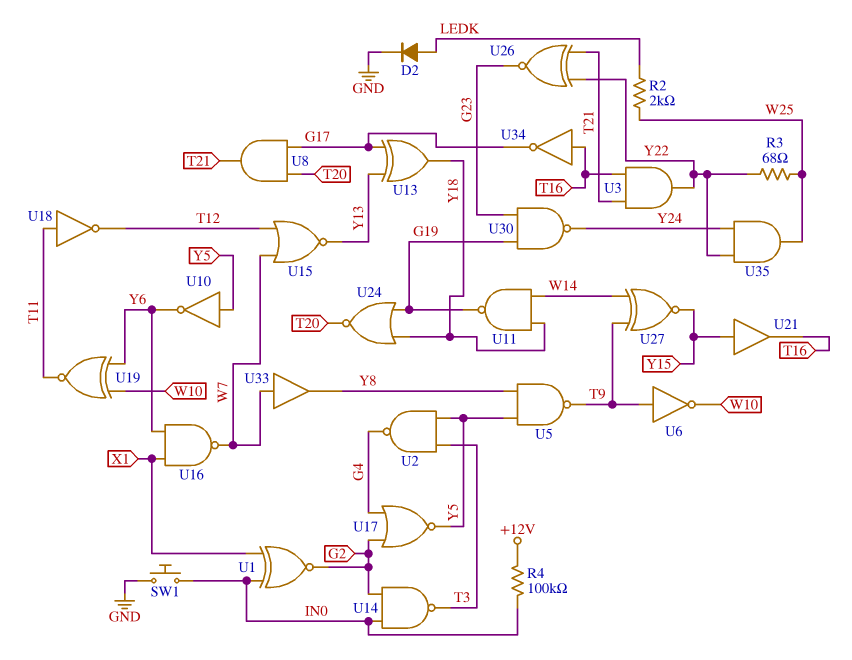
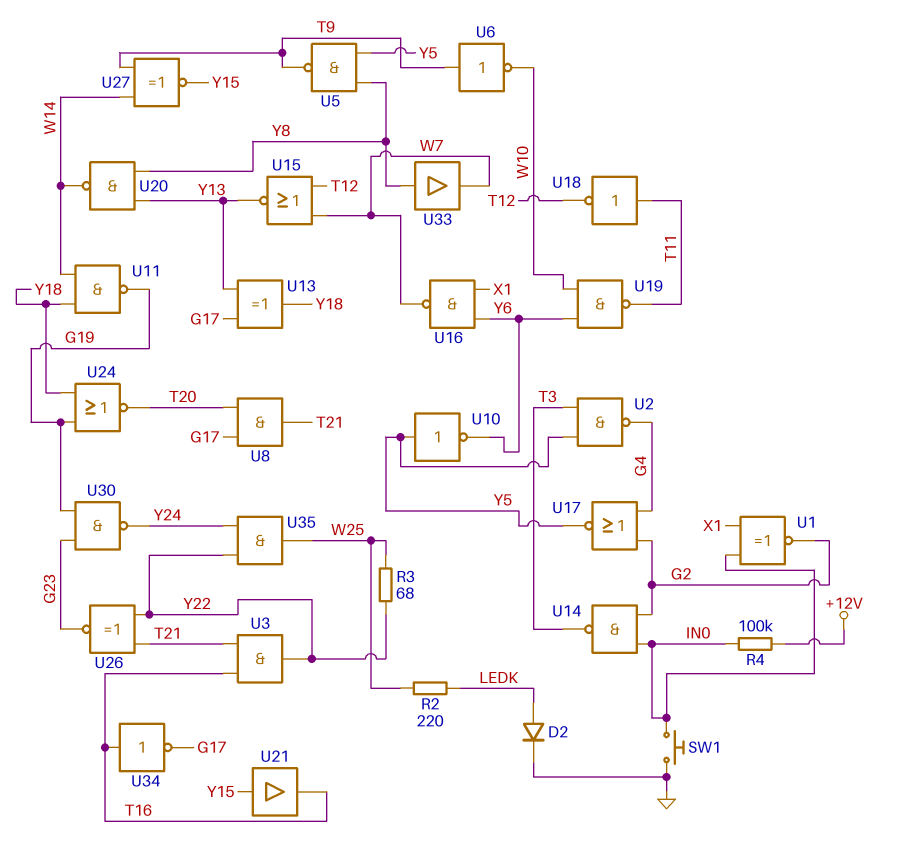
R2: 2k (LEDK, W25) -> 220 (LEDK, W25)
U19: XNOR (in W10, in Y6, out T11) -> NAND (in W10, in Y6, out T11)
U20: none -> NAND (in Y8, in Y13, out W14)
U33: buffer (in W7, out Y8) -> buffer (in Y8, out W7)

